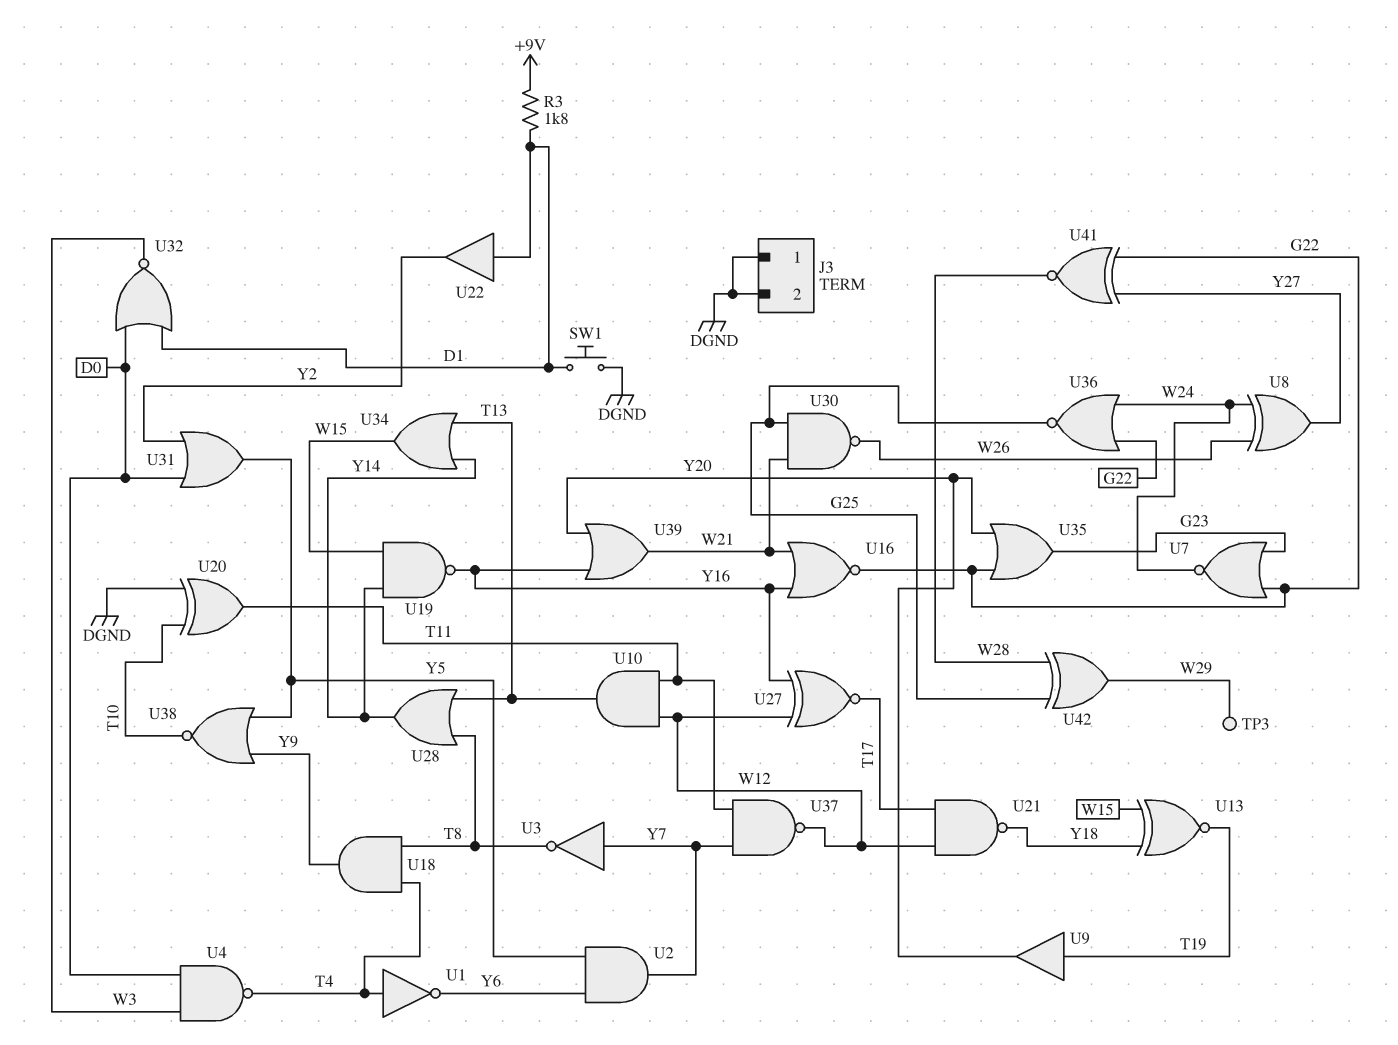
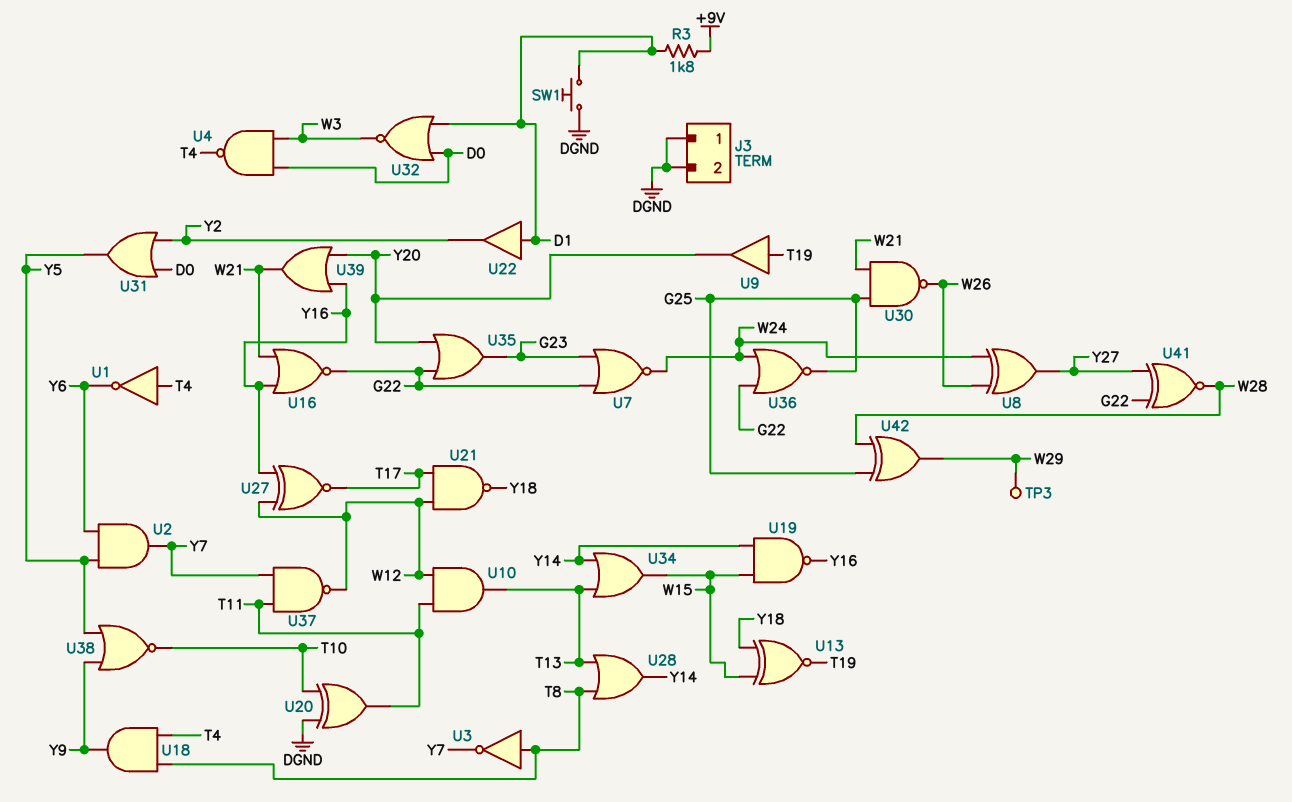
U3: NOT (in Y7, out T8) -> NOT (in T8, out Y7)

